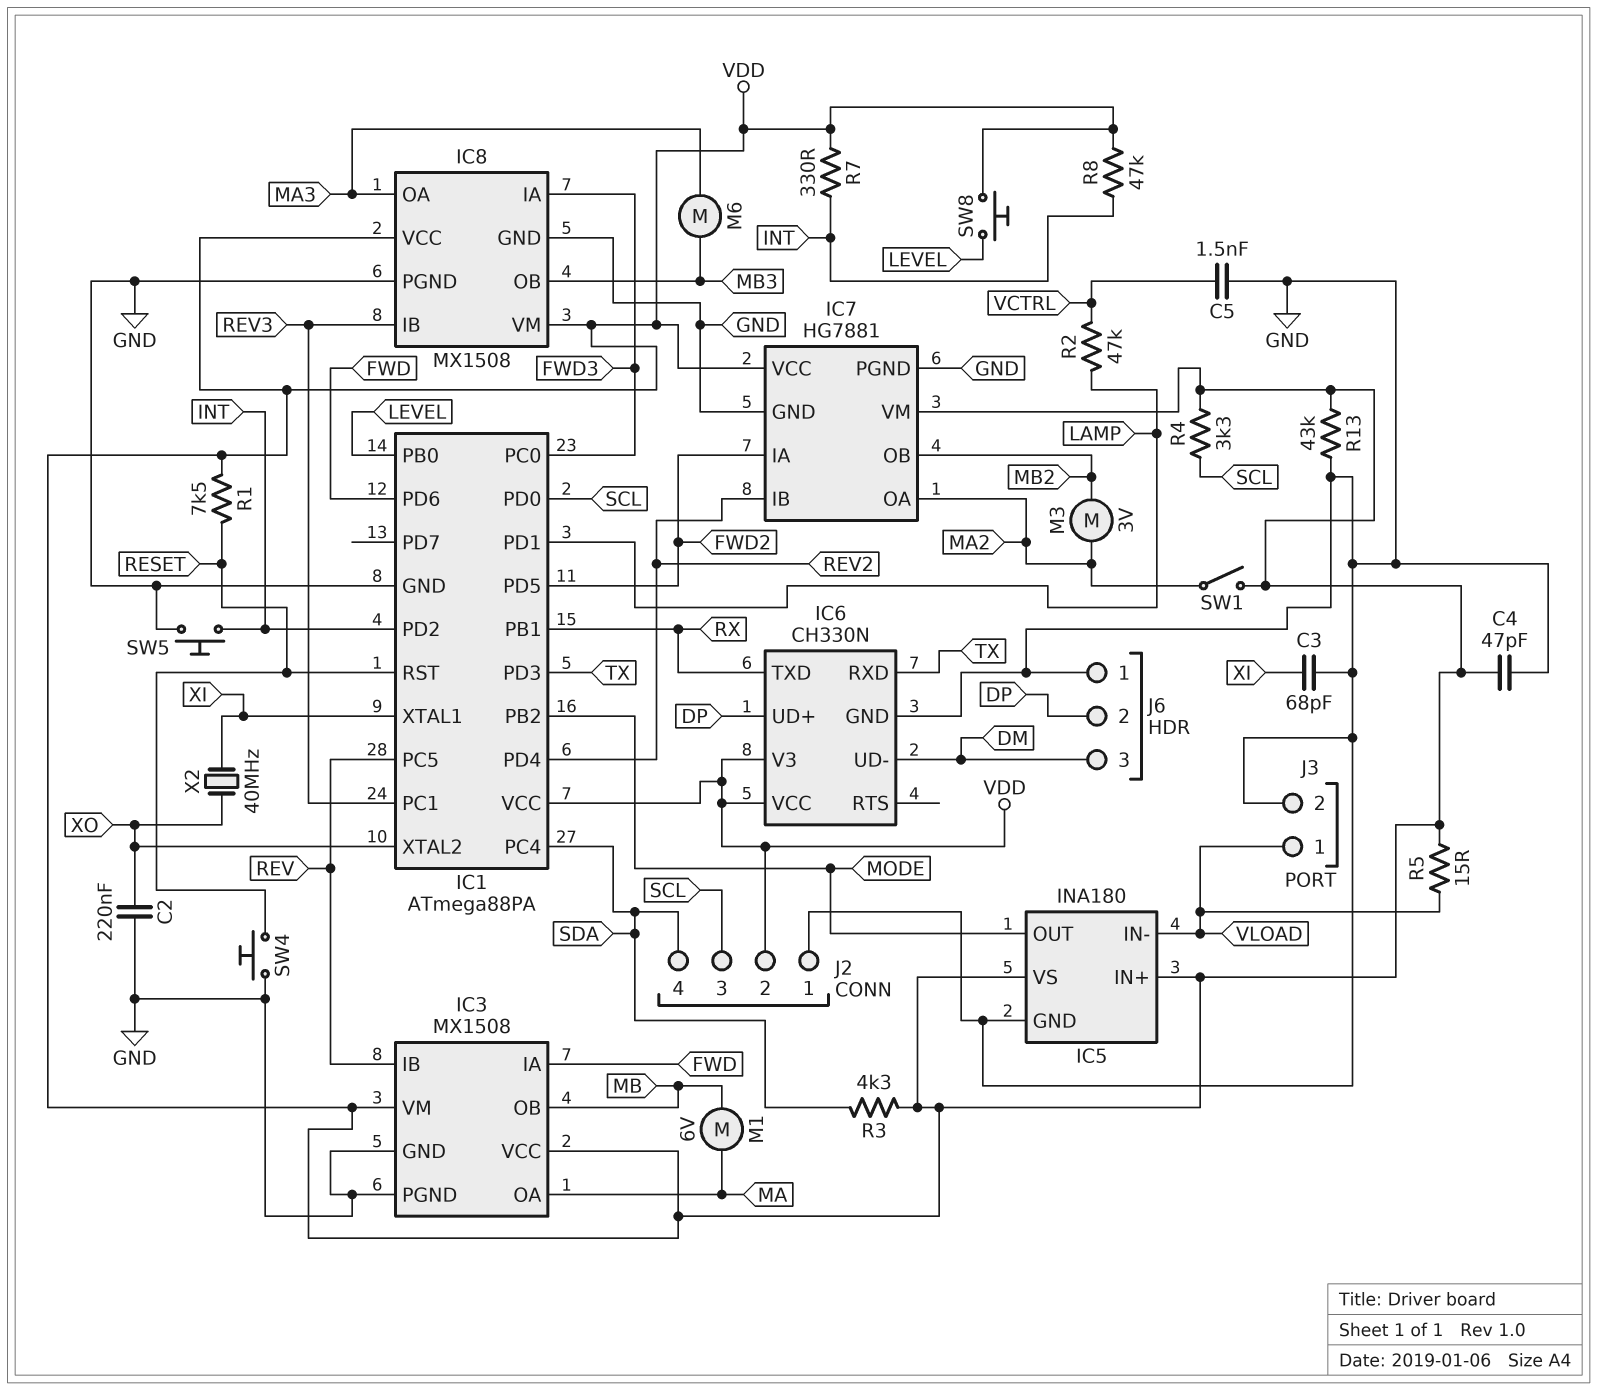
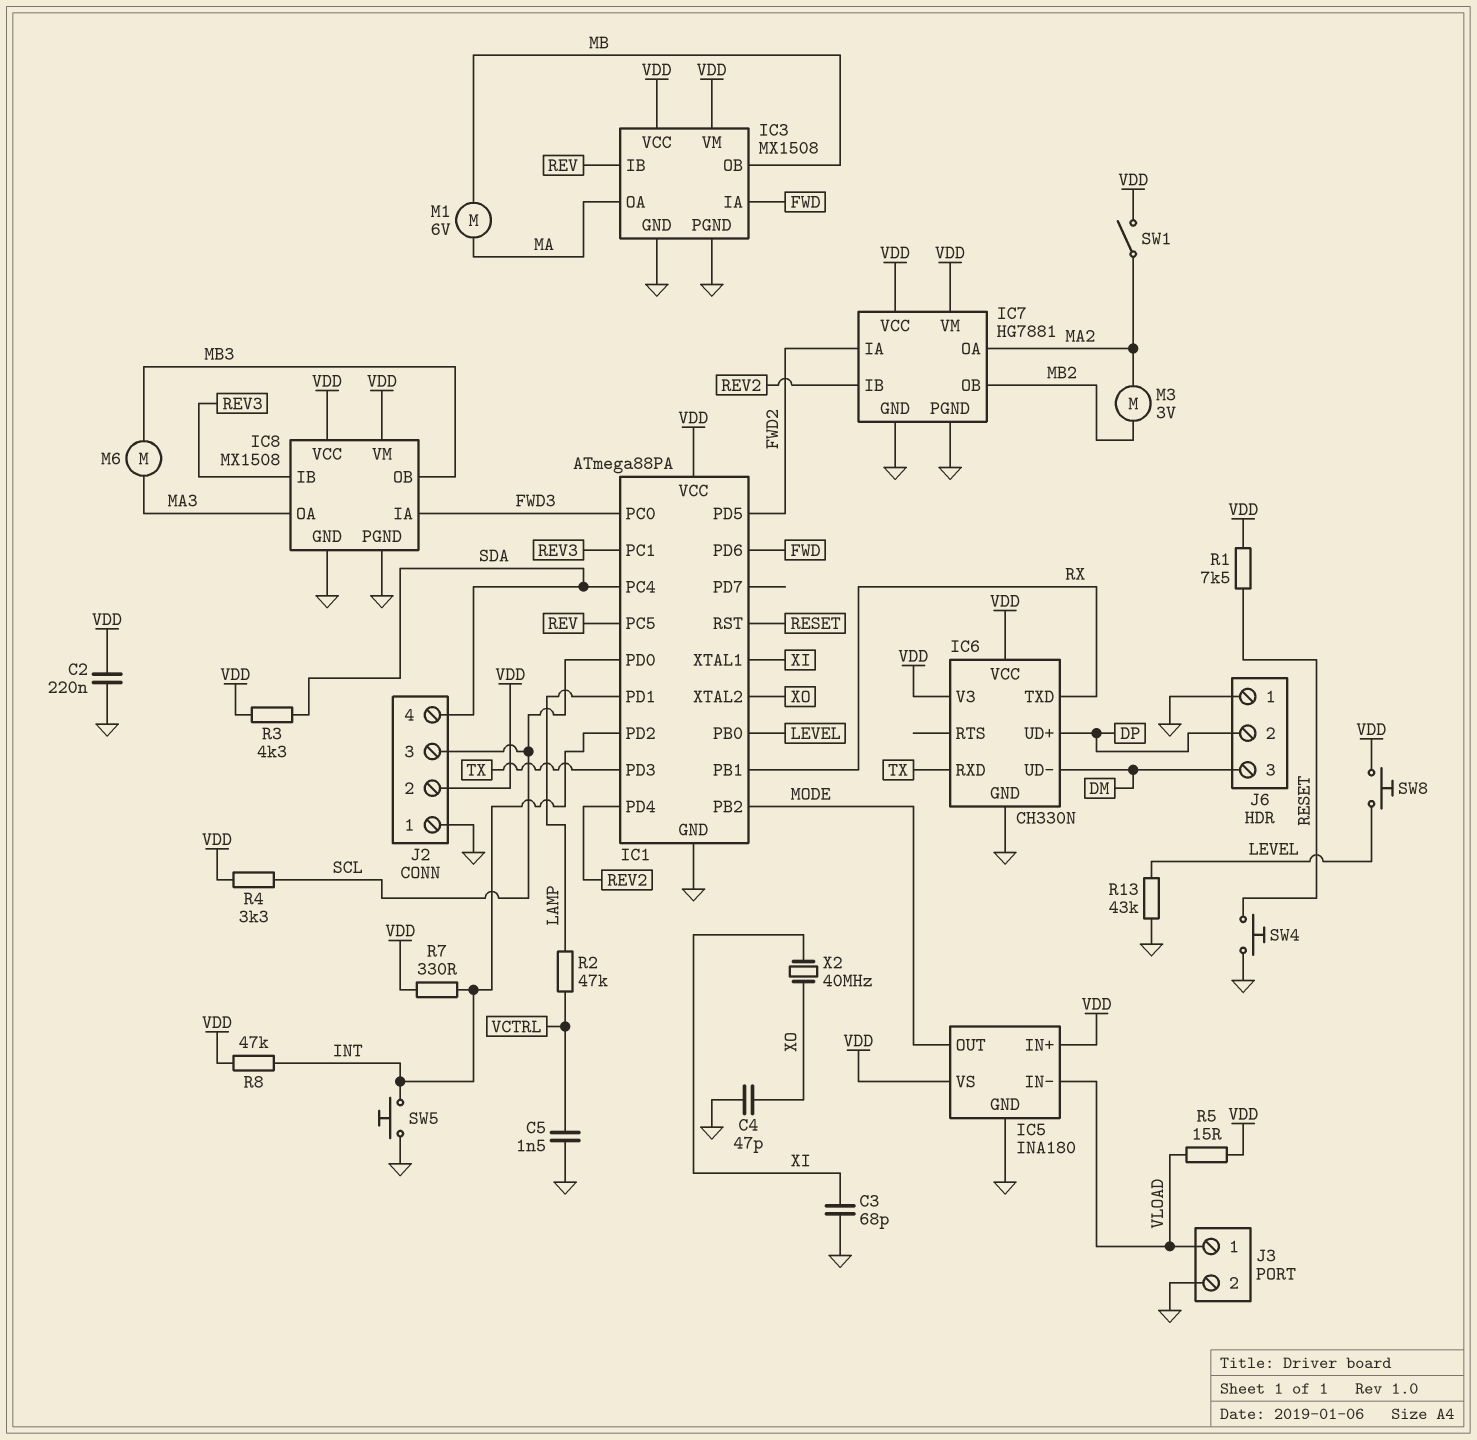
C2: 220nF (GND, XO) -> 220nF (GND, VDD)
C4: 47pF (GND, VDD) -> 47pF (GND, XO)
R13: 43k (GND, VDD) -> 43k (GND, LEVEL)

